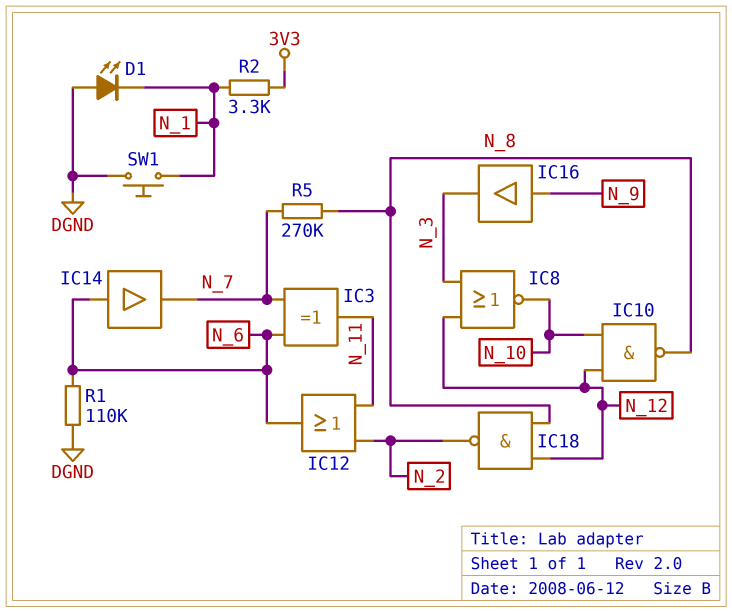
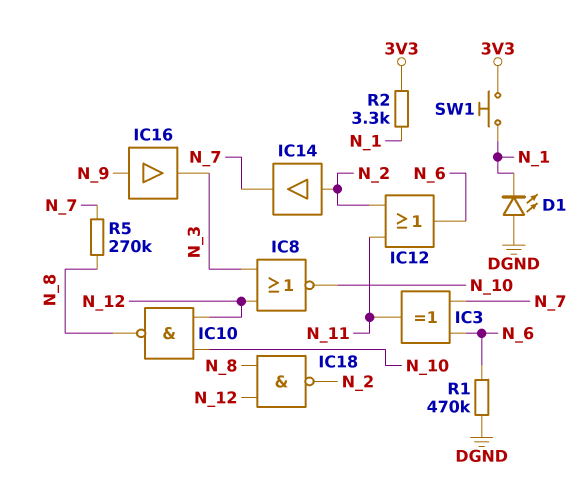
IC14: buffer (in N_6, out N_7) -> buffer (in N_2, out N_7)
R1: 110k (DGND, N_6) -> 470k (DGND, N_6)
SW1: button (DGND, N_1) -> button (3V3, N_1)

